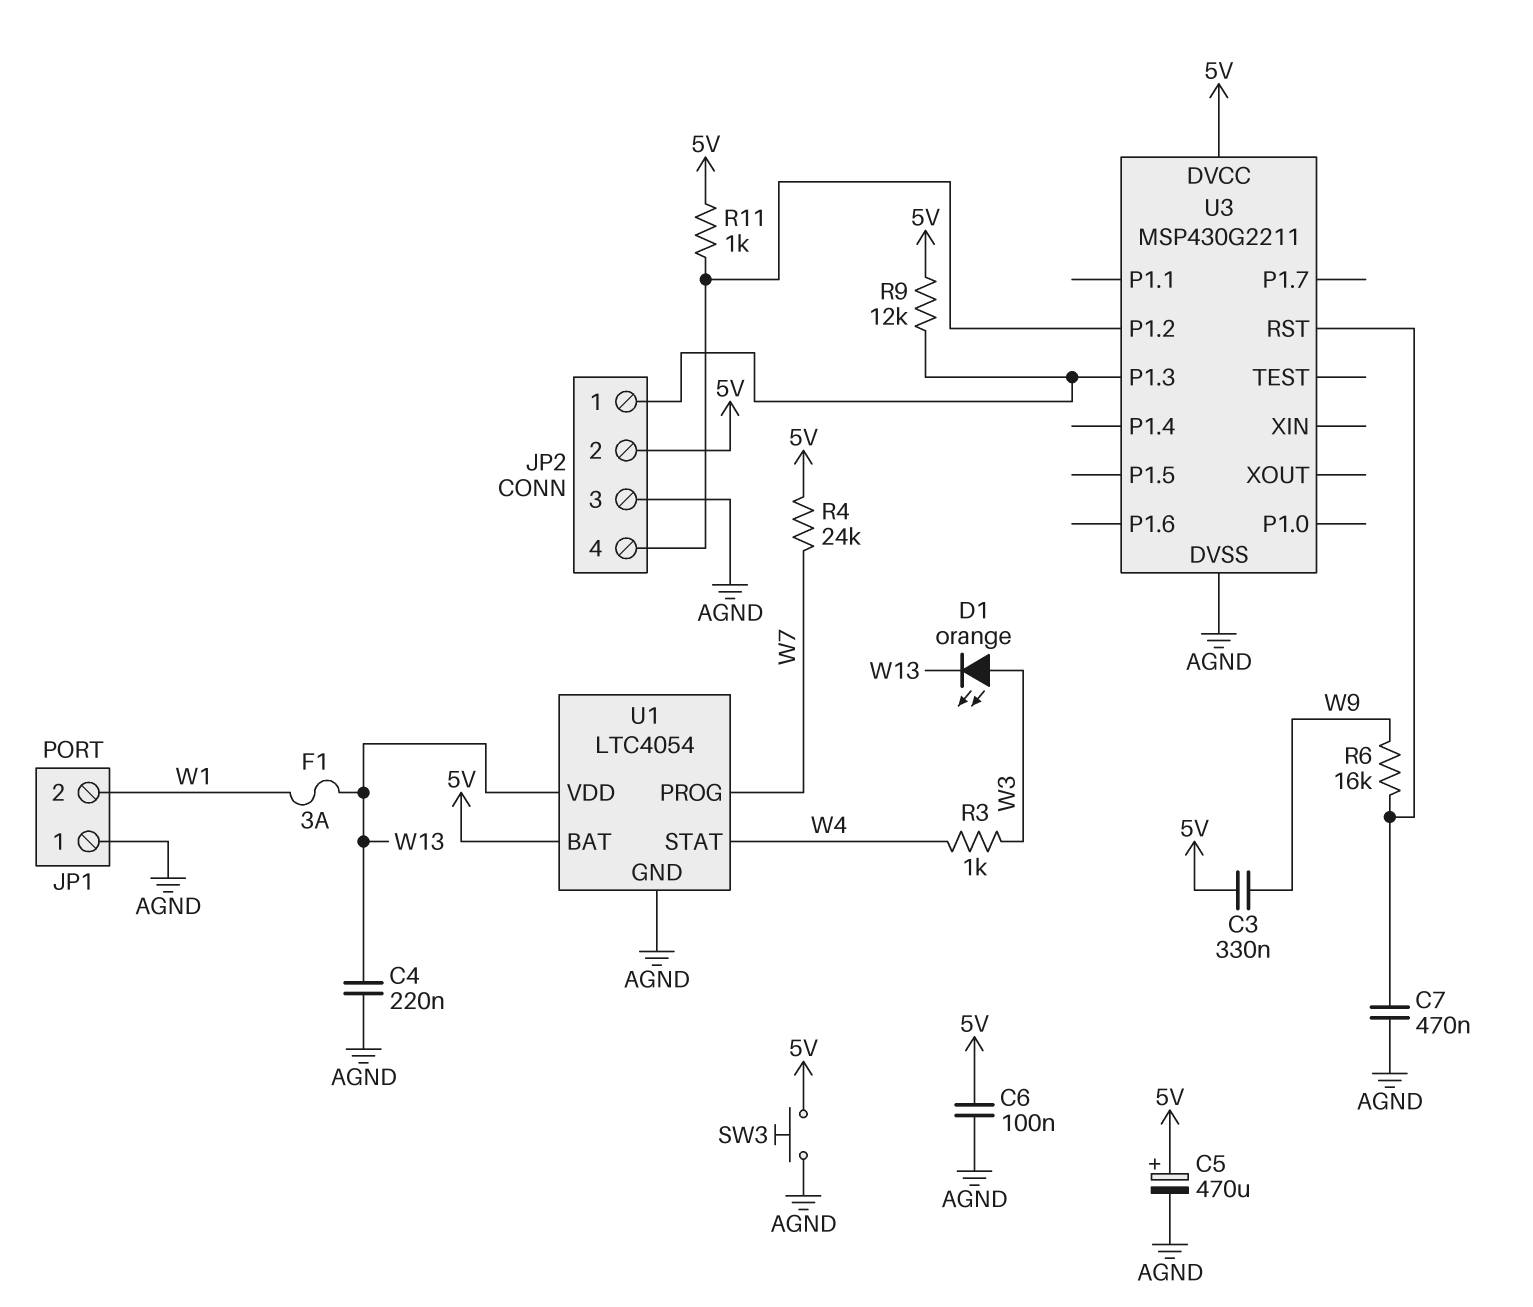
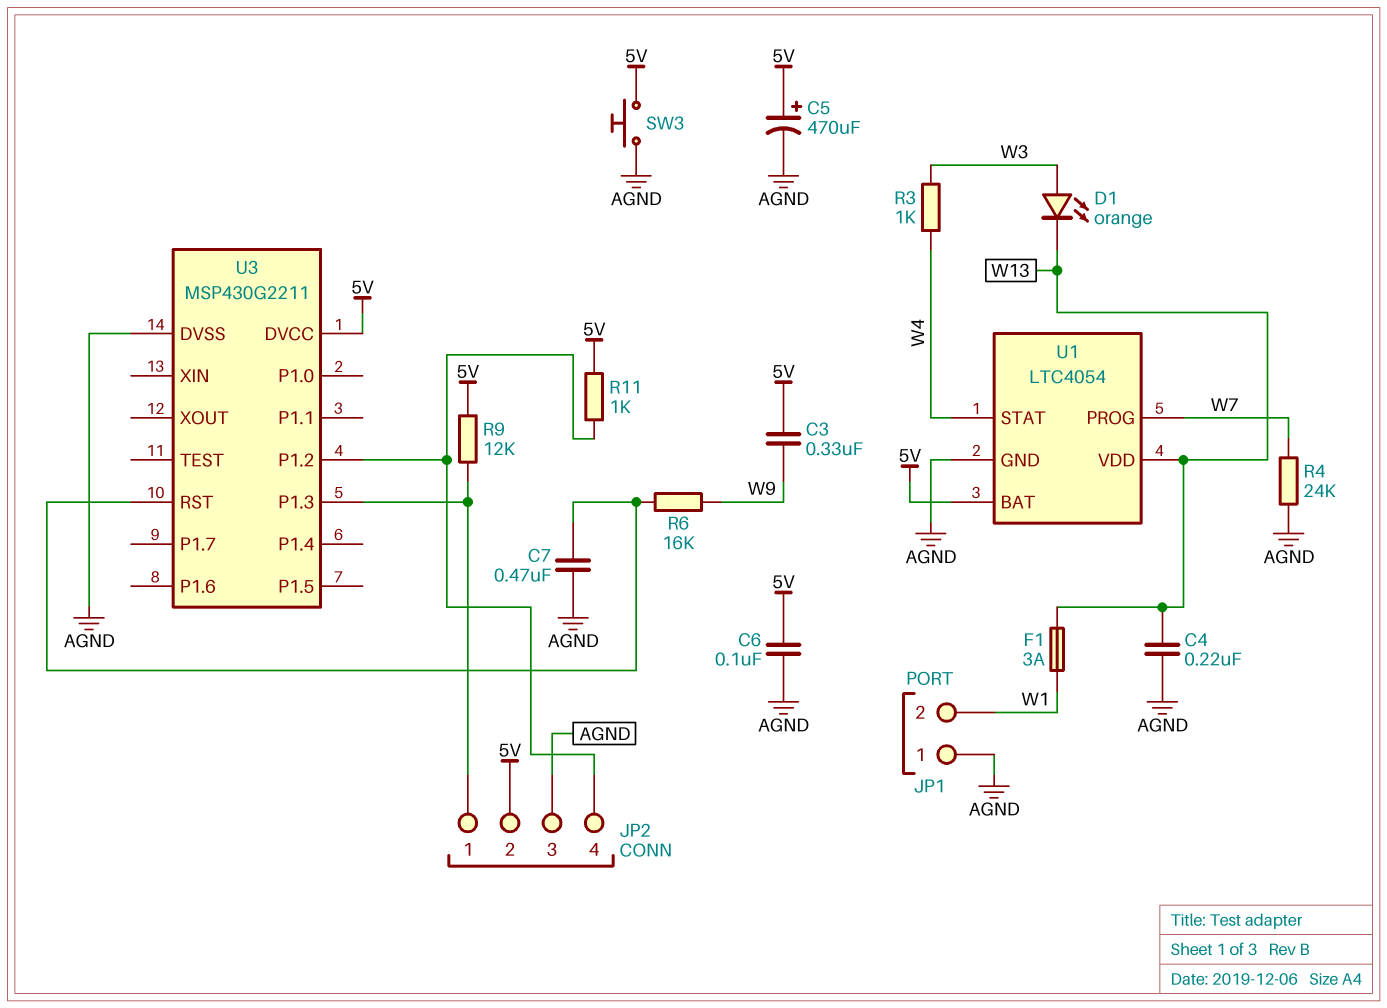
R4: 24k (5V, W7) -> 24k (AGND, W7)

